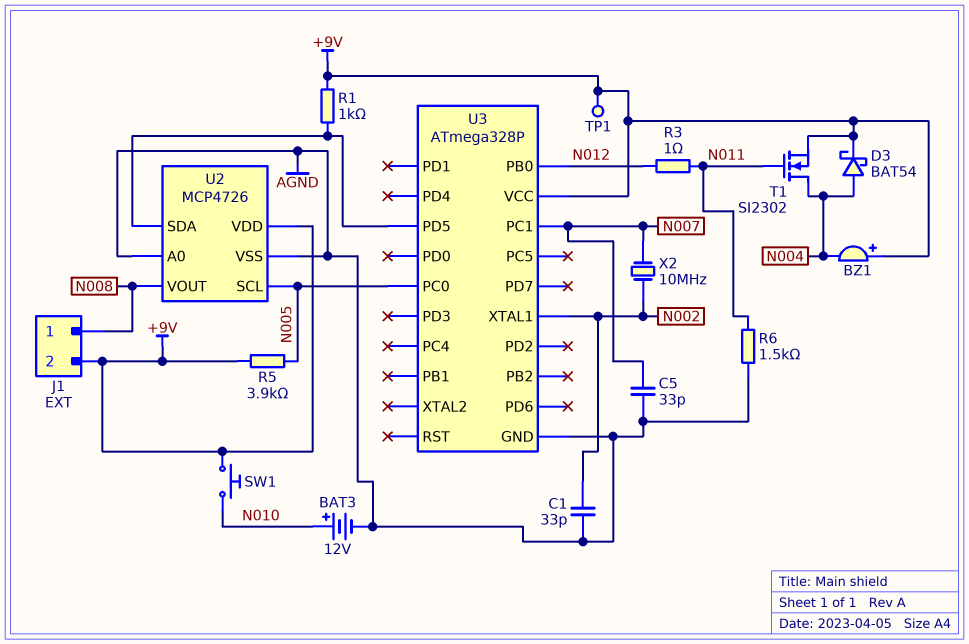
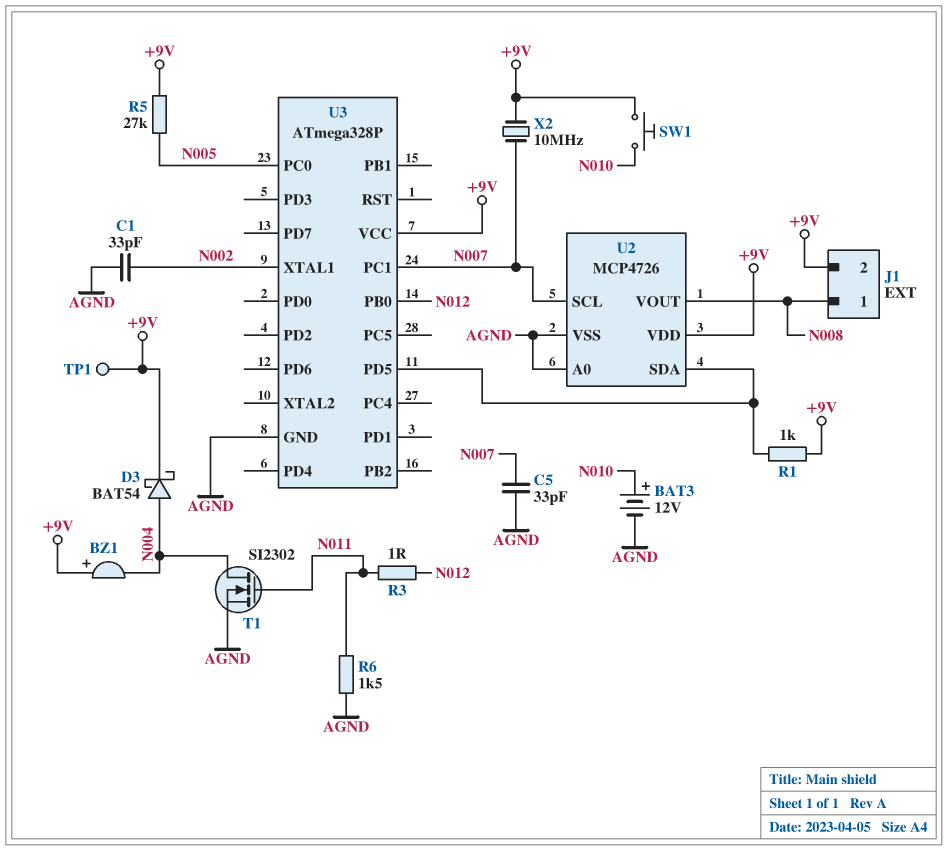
R5: 3.9k (+9V, N005) -> 27k (+9V, N005)
T1: NMOS SI2302 (G N011, D N004, S +9V) -> NMOS SI2302 (G N011, D N004, S AGND)
U2 pin SCL: N005 -> N007
X2: 10MHz (N002, N007) -> 10MHz (+9V, N007)

